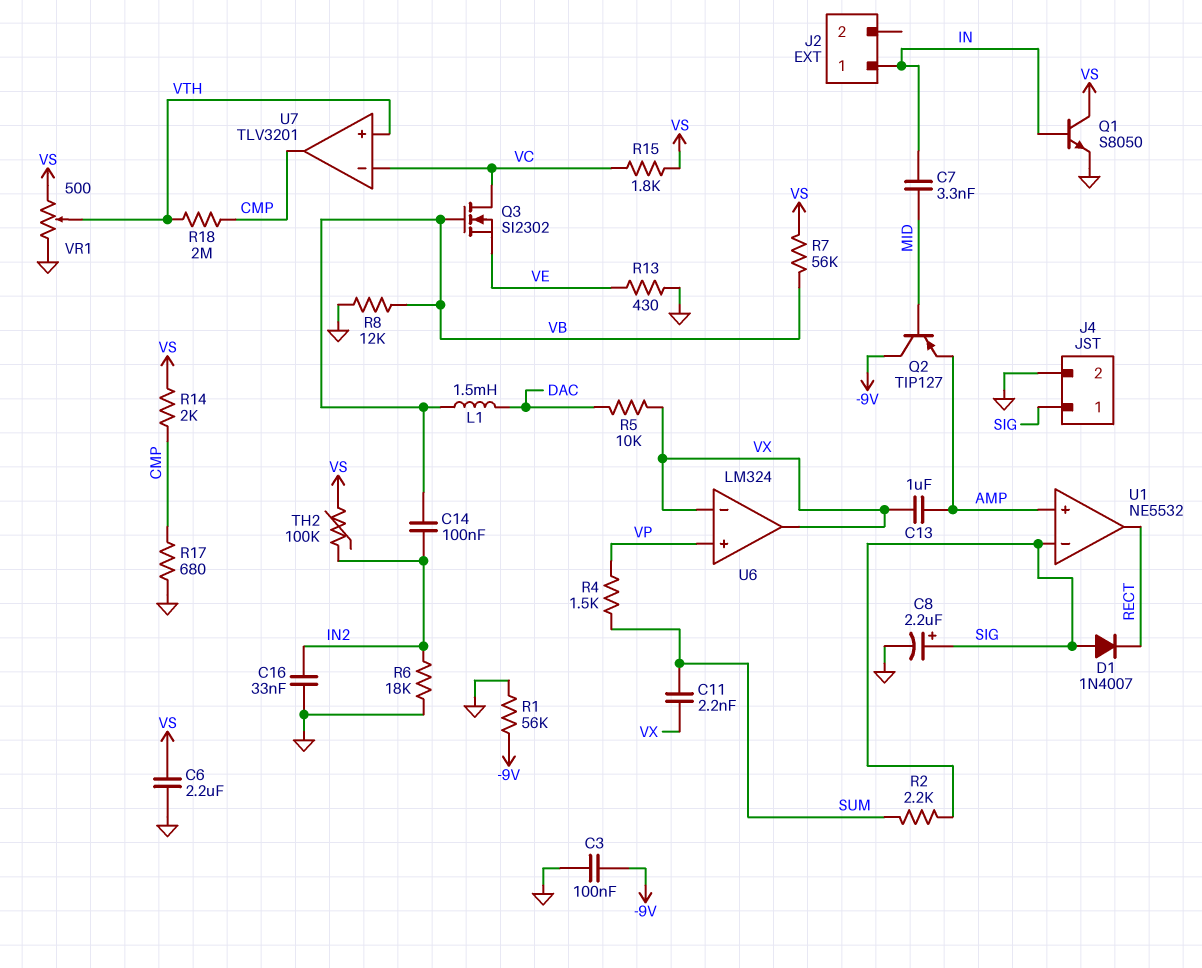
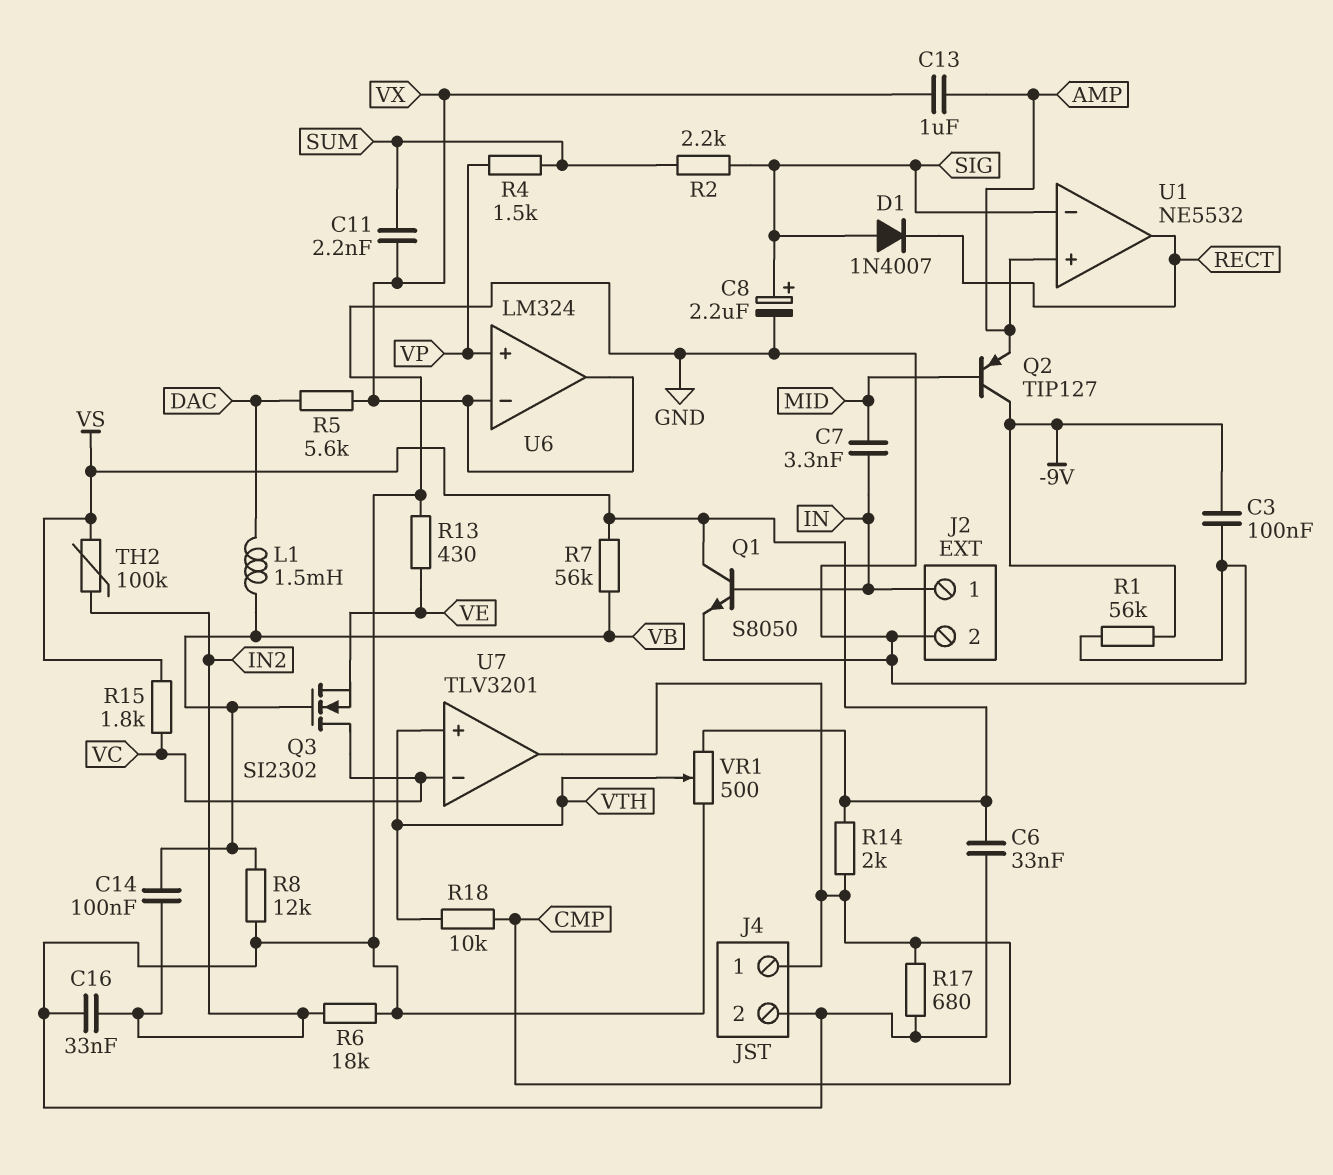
C6: 2.2uF (GND, VS) -> 33nF (GND, VS)
J2 pin 2: none -> GND
J4 pin 1: SIG -> CMP
R5: 10k (DAC, VX) -> 5.6k (DAC, VX)
R18: 2M (CMP, VTH) -> 10k (CMP, VTH)

